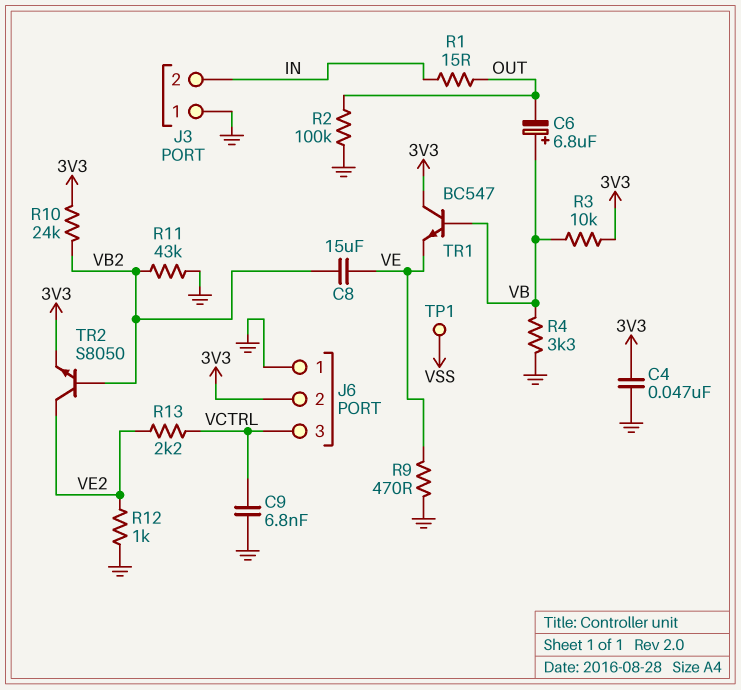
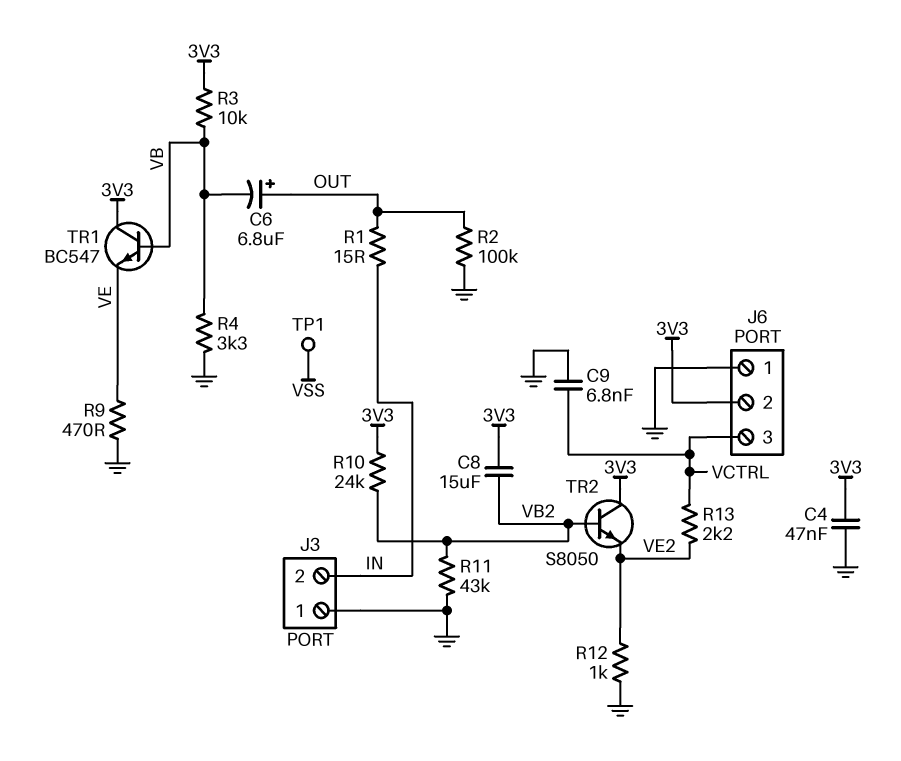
C6: 6.8uF (plus VB, minus OUT) -> 6.8uF (plus OUT, minus VB)
C8: 15uF (VB2, VE) -> 15uF (3V3, VB2)
TR2: NPN S8050 (B VB2, C VE2, E 3V3) -> NPN S8050 (B VB2, C 3V3, E VE2)

